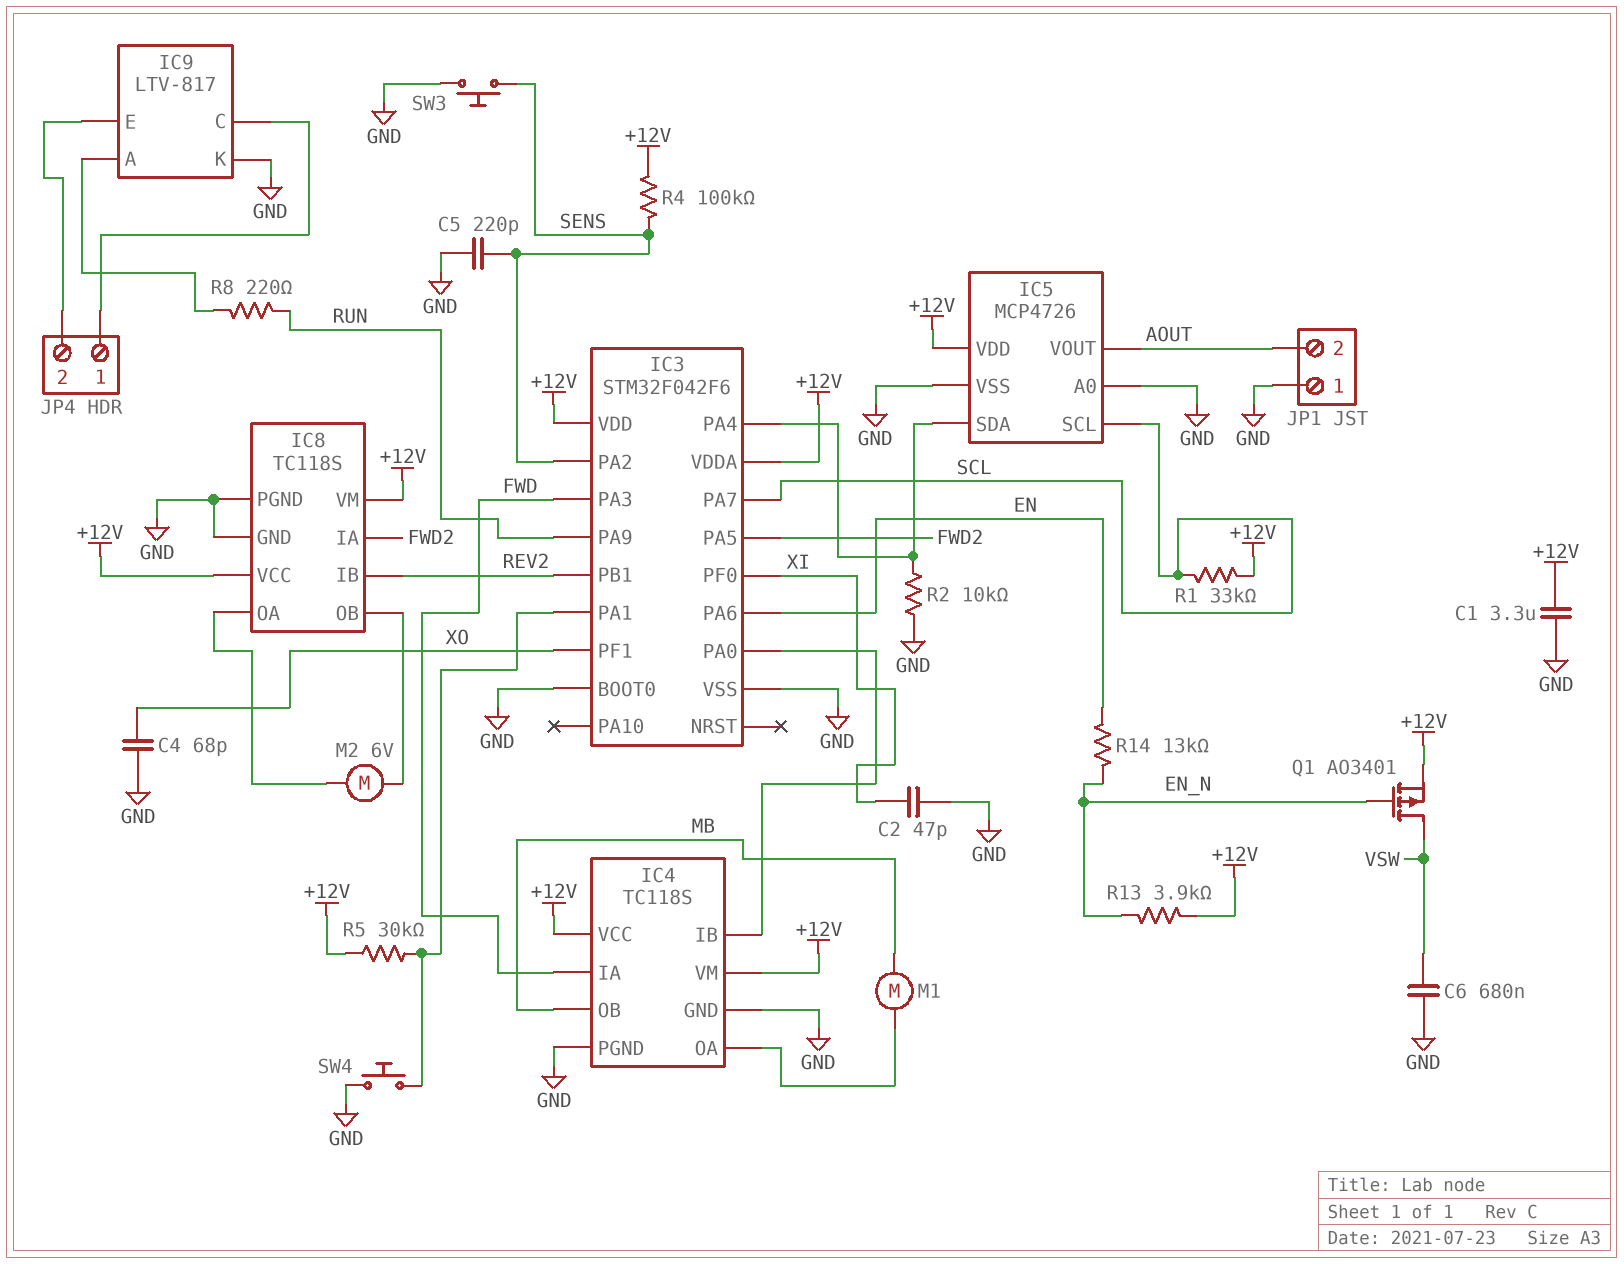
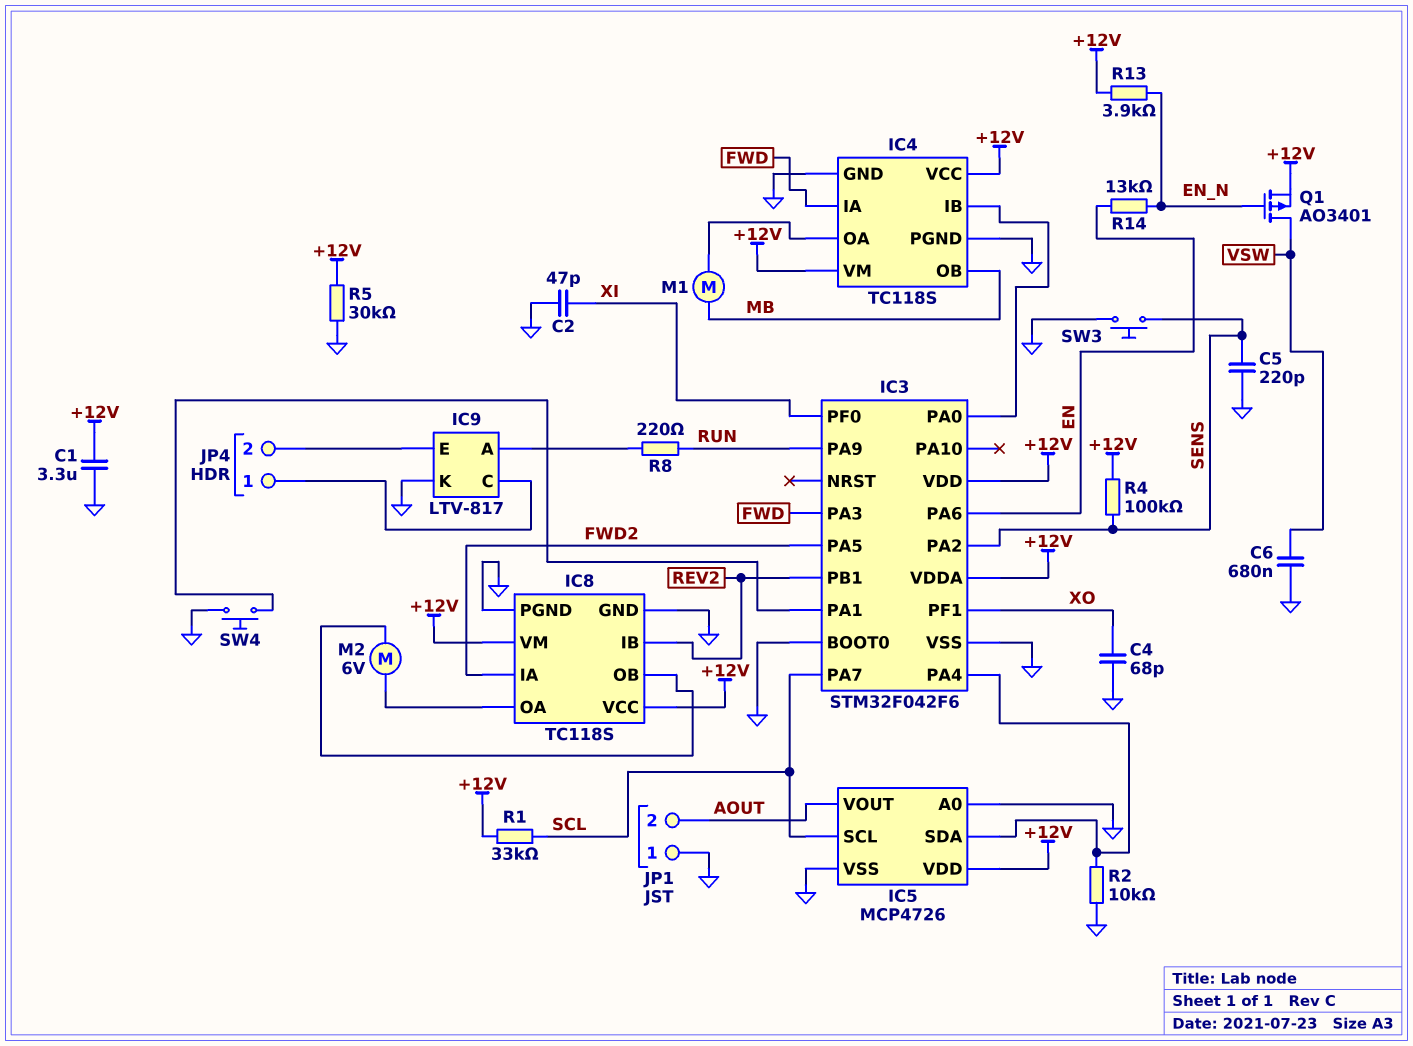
R5: 30k (+12V, IC3/PA1) -> 30k (+12V, GND)

